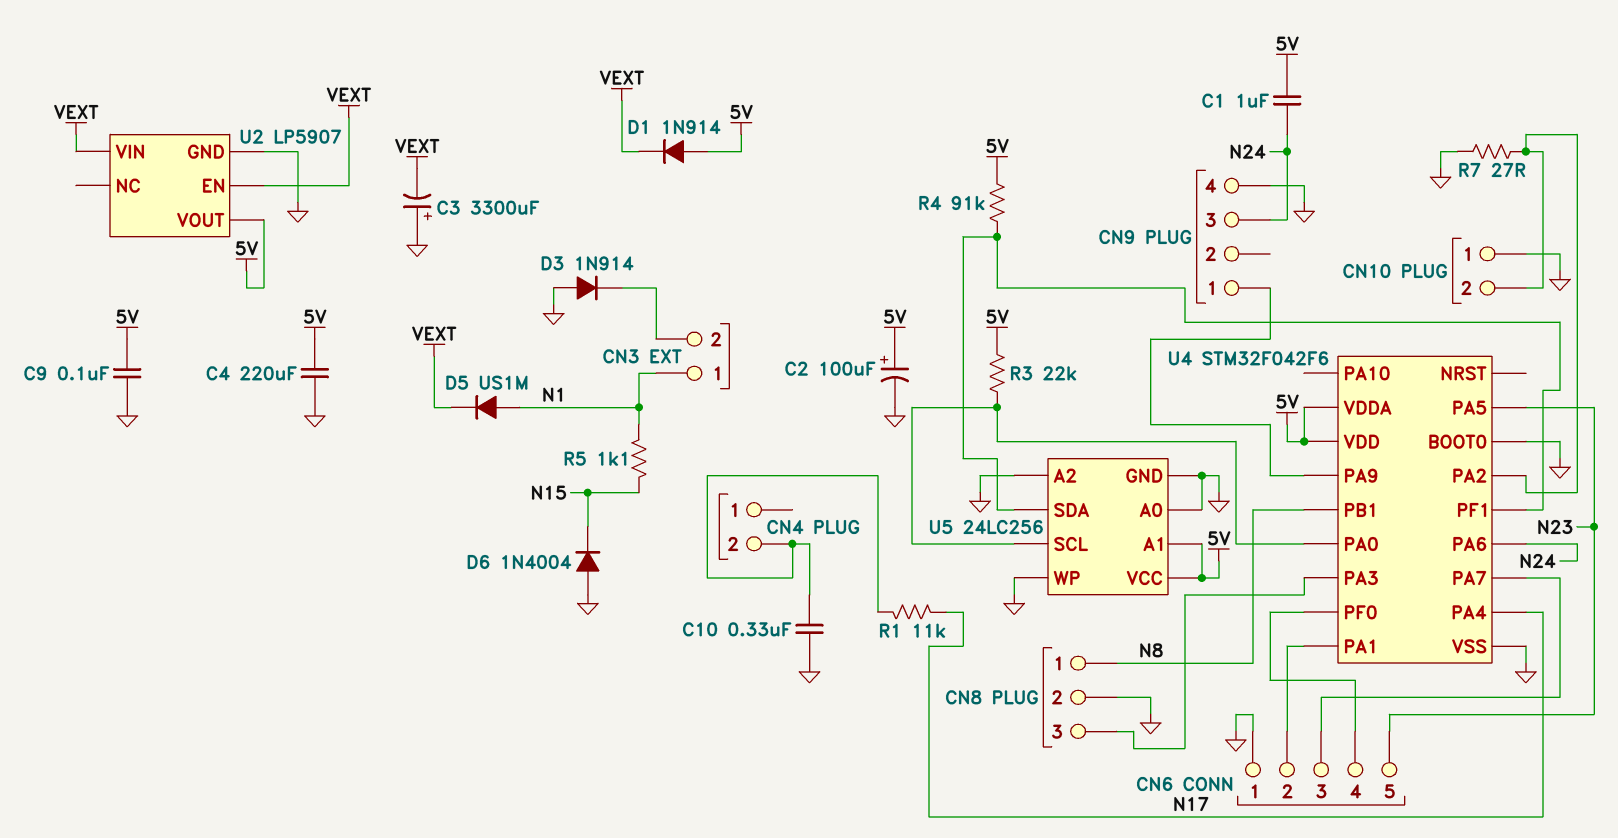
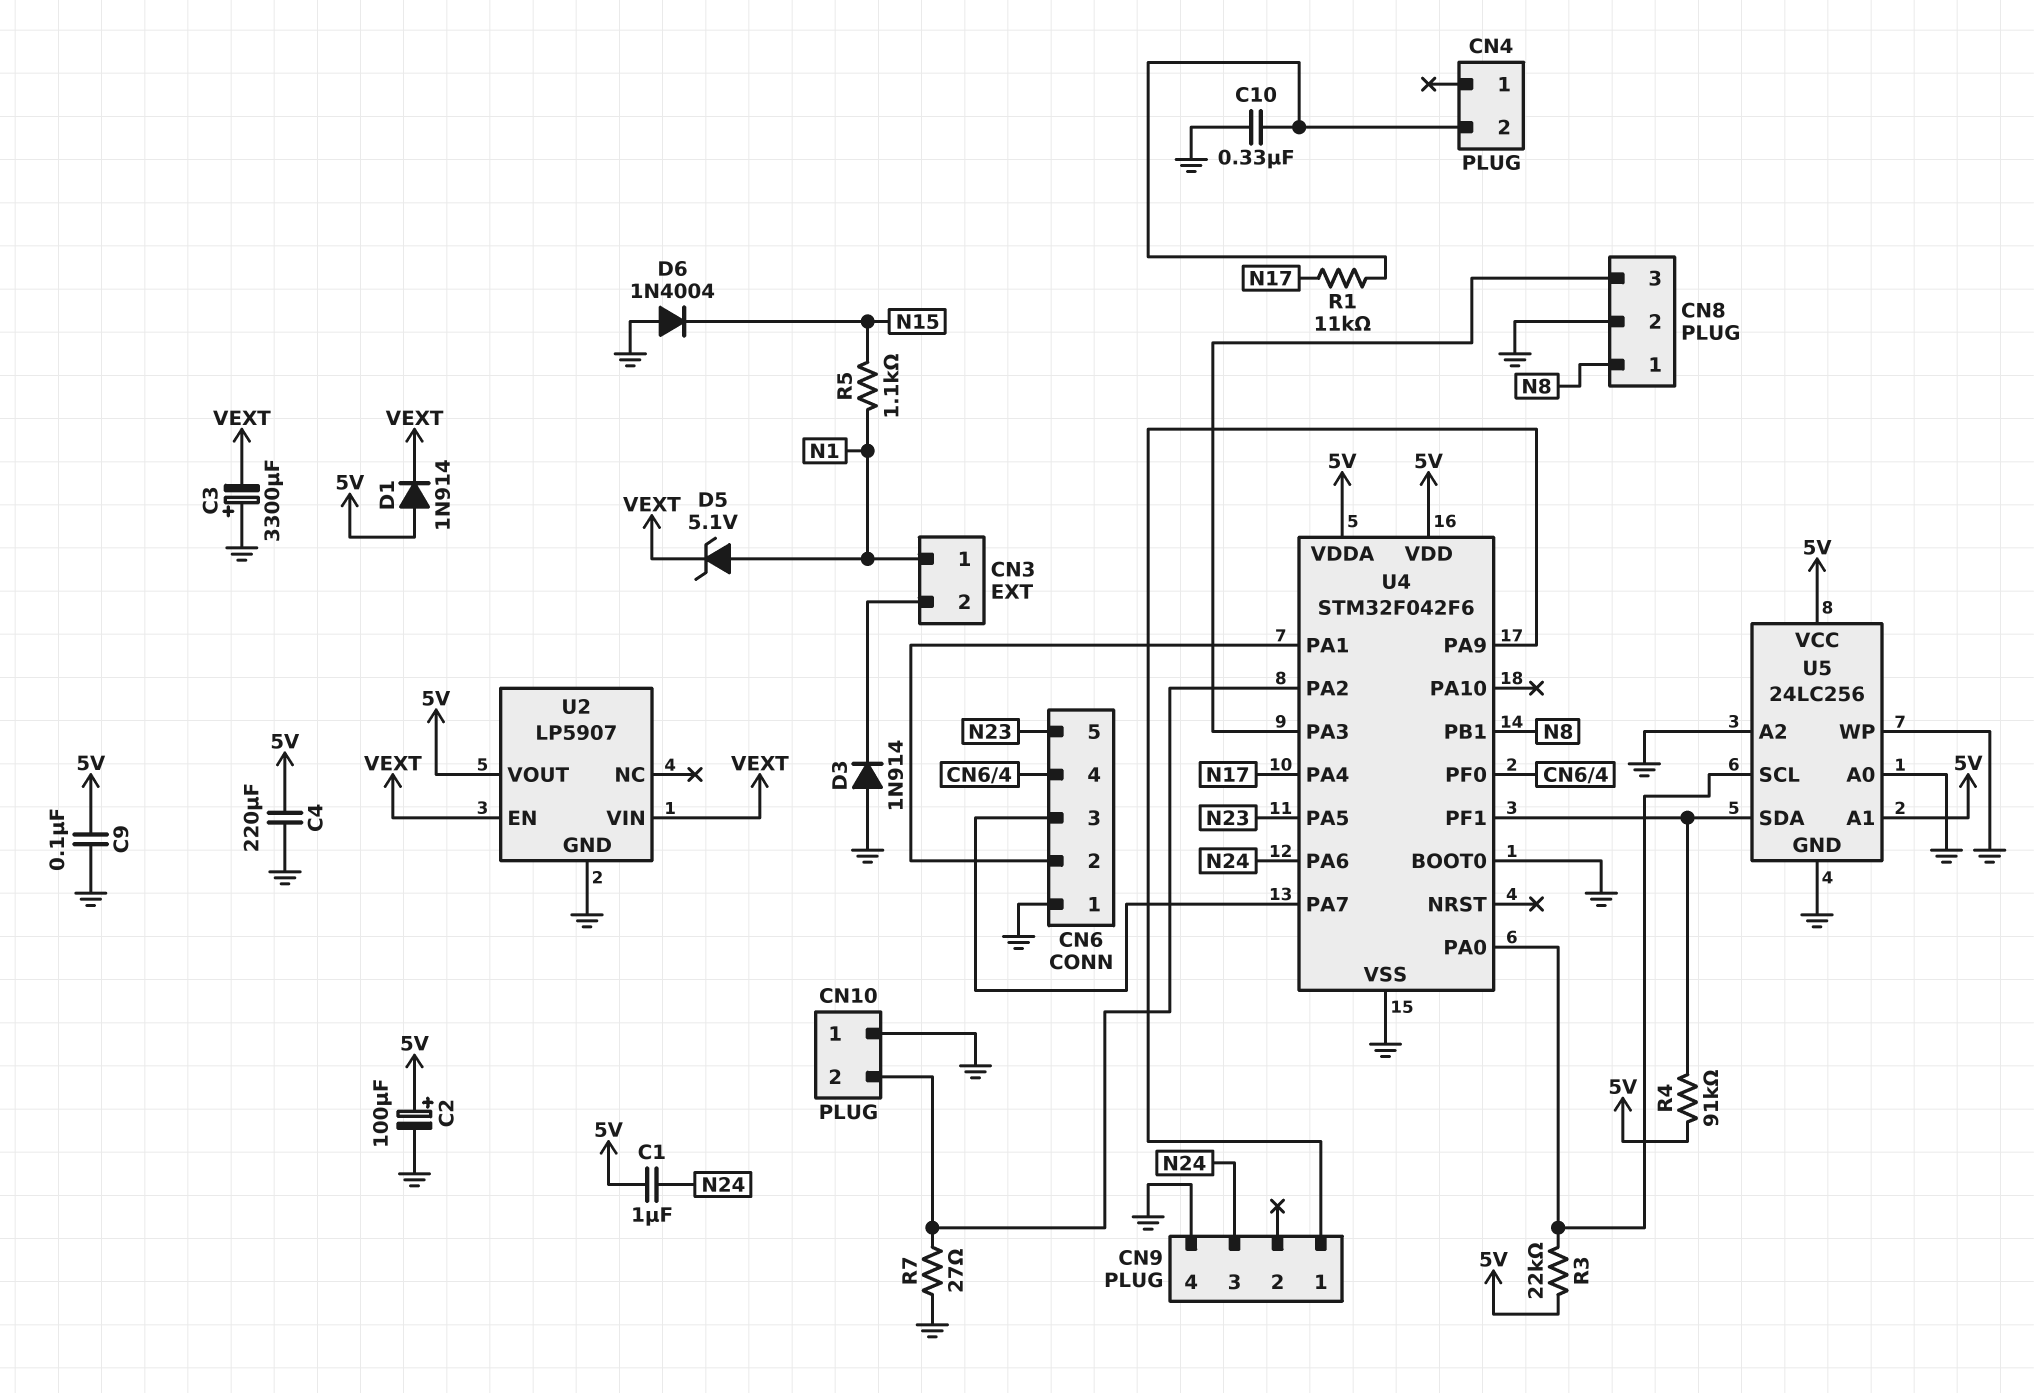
D5: diode US1M (A N1, K VEXT) -> zener 5.1V (A N1, K VEXT)

